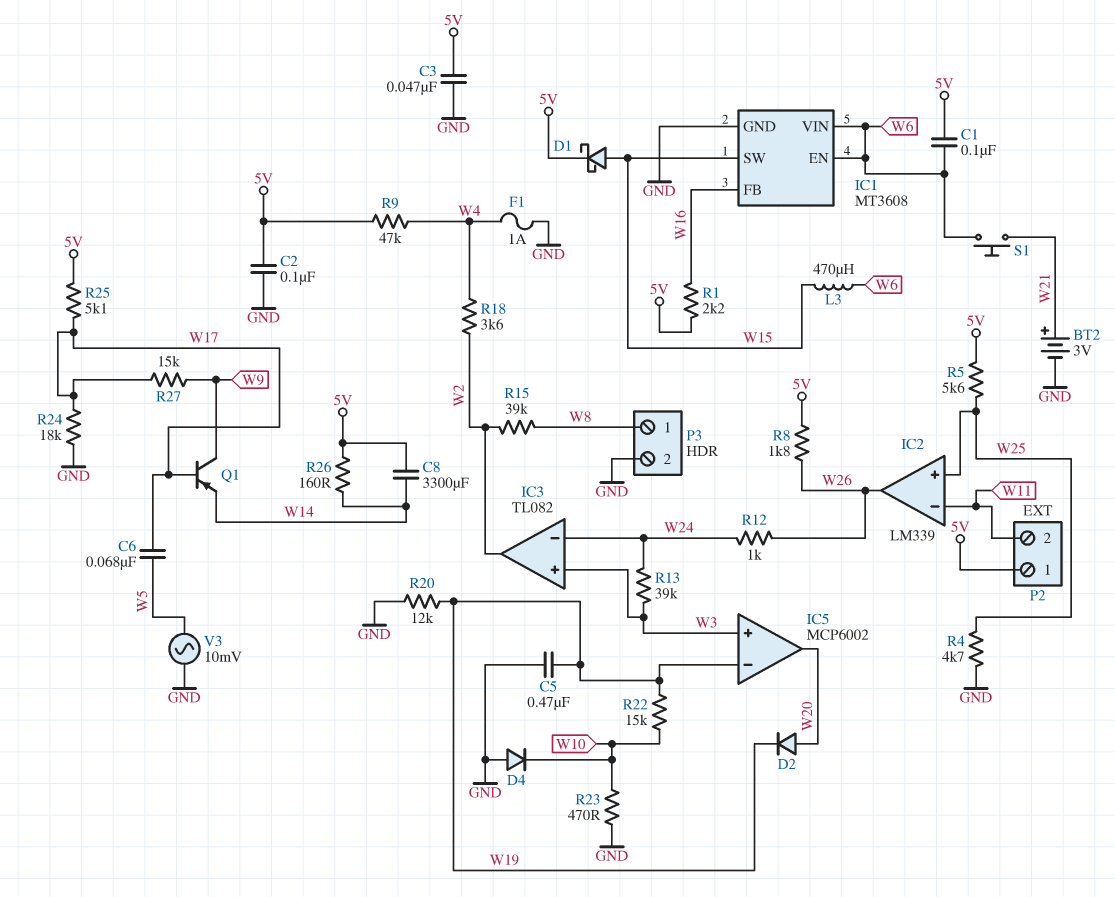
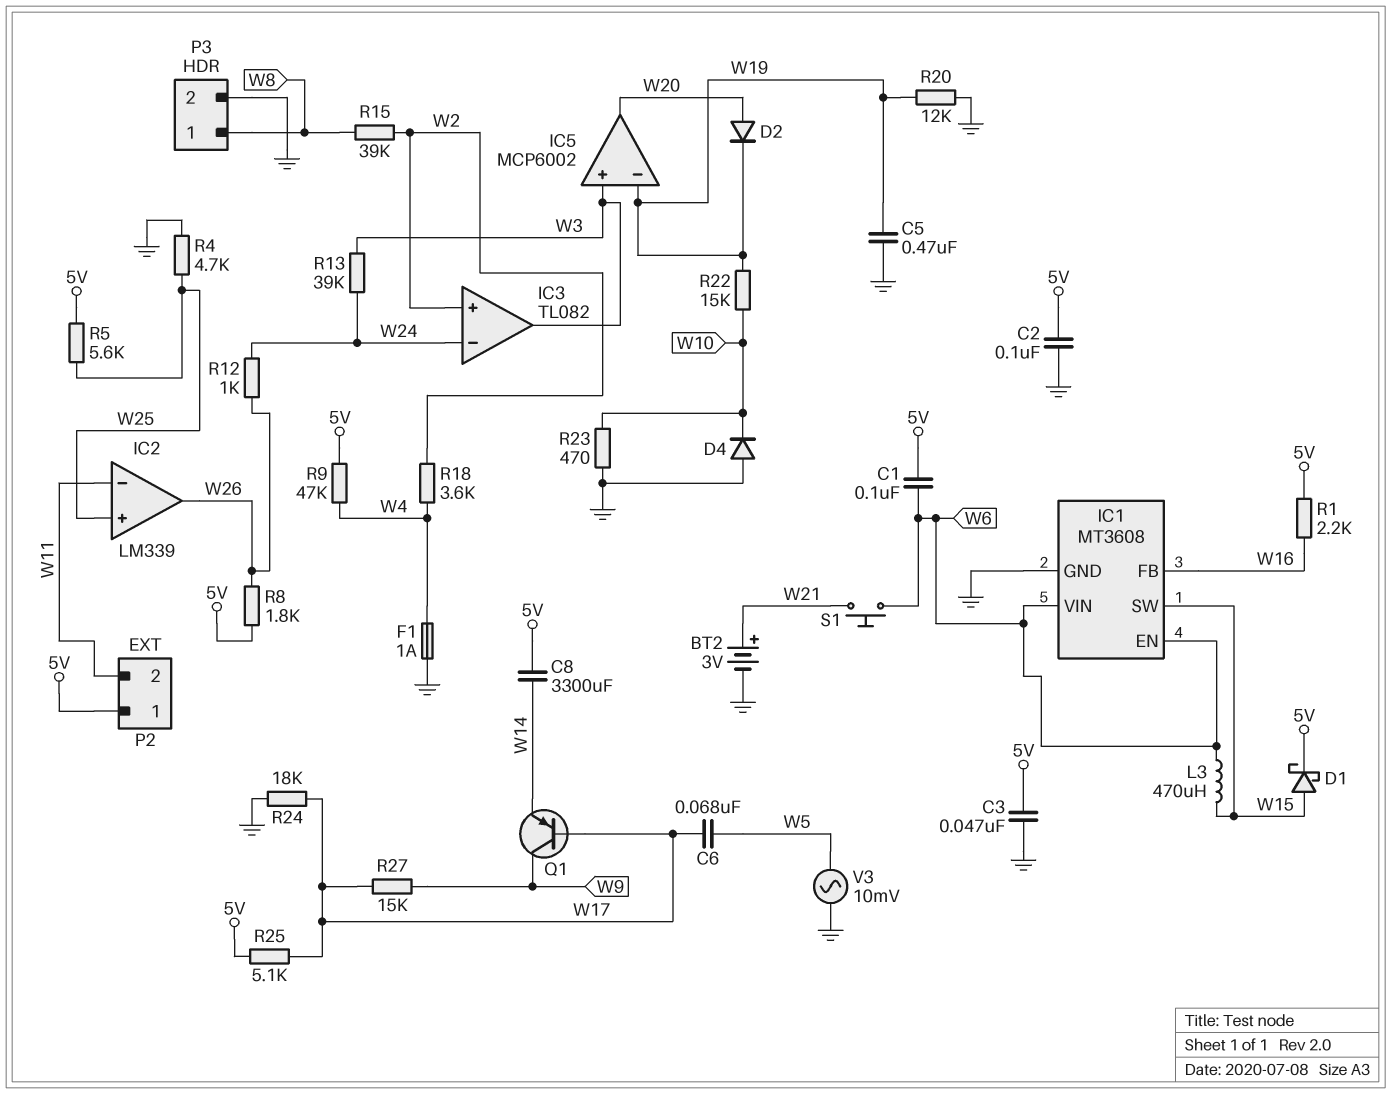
IC3 pin in+: W3 -> W2
IC3 pin out: W2 -> W3
R26: 160 (5V, W14) -> none

